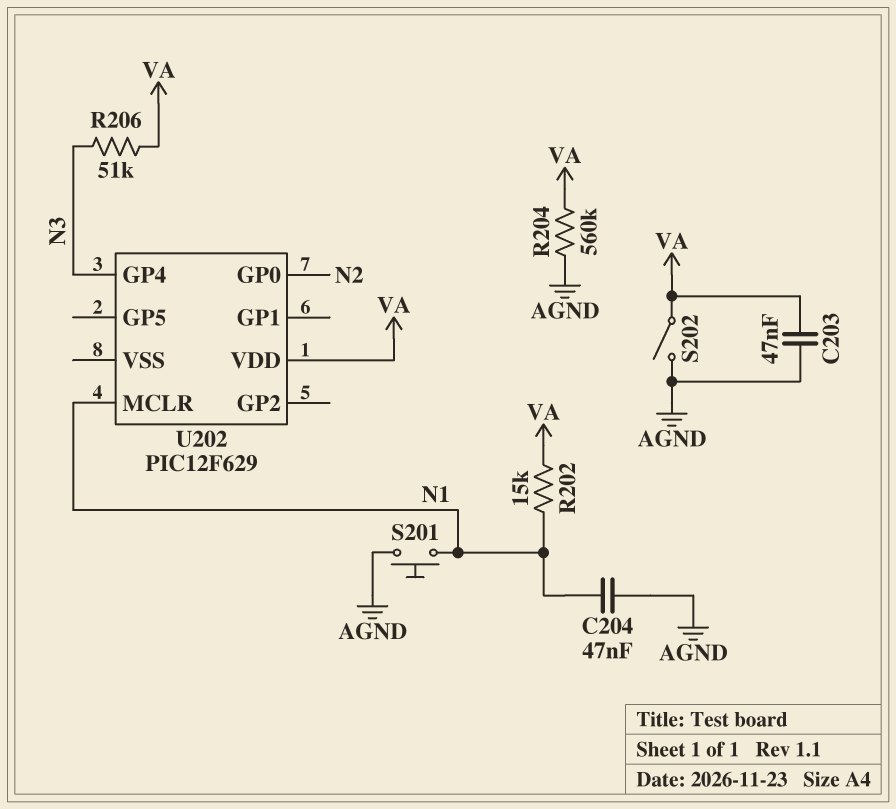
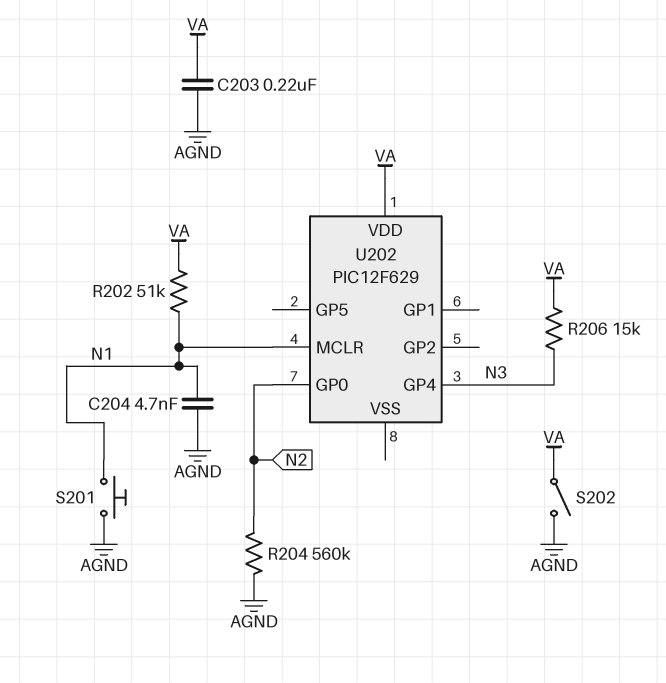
C203: 47nF (AGND, VA) -> 220nF (AGND, VA)
C204: 47nF (AGND, N1) -> 4.7nF (AGND, N1)
R202: 15k (N1, VA) -> 51k (N1, VA)
R204: 560k (AGND, VA) -> 560k (AGND, N2)
R206: 51k (N3, VA) -> 15k (N3, VA)

